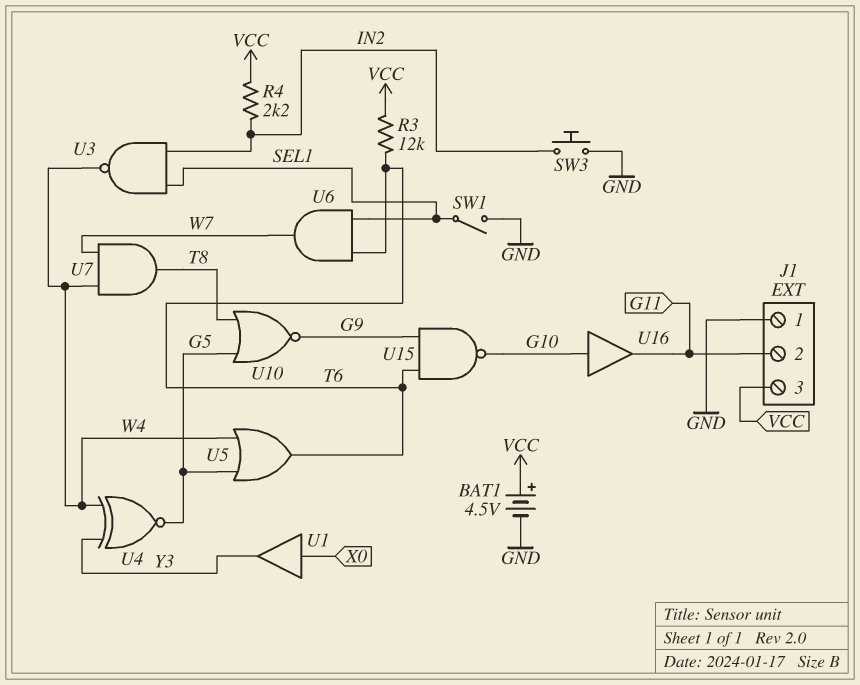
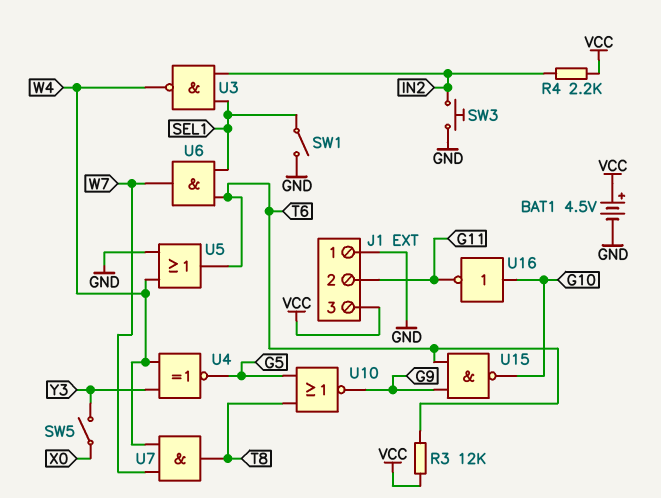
SW5: none -> switch (X0, Y3)
U1: buffer (in X0, out Y3) -> none
U5: OR (in G5, in W4, out T6) -> OR (in GND, in W4, out T6)
U16: buffer (in G10, out G11) -> NOT (in G10, out G11)

